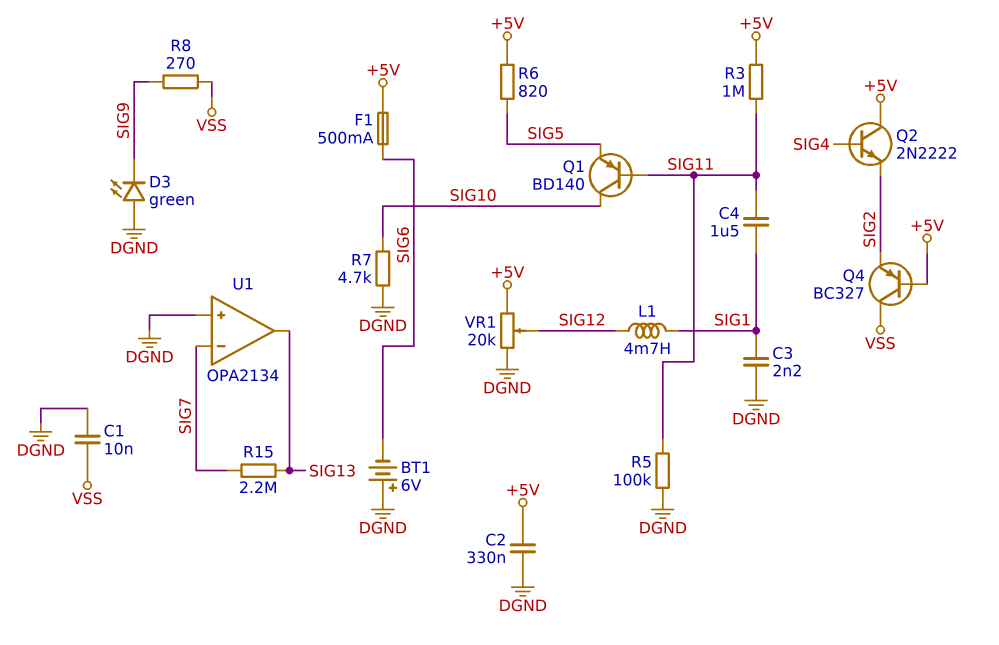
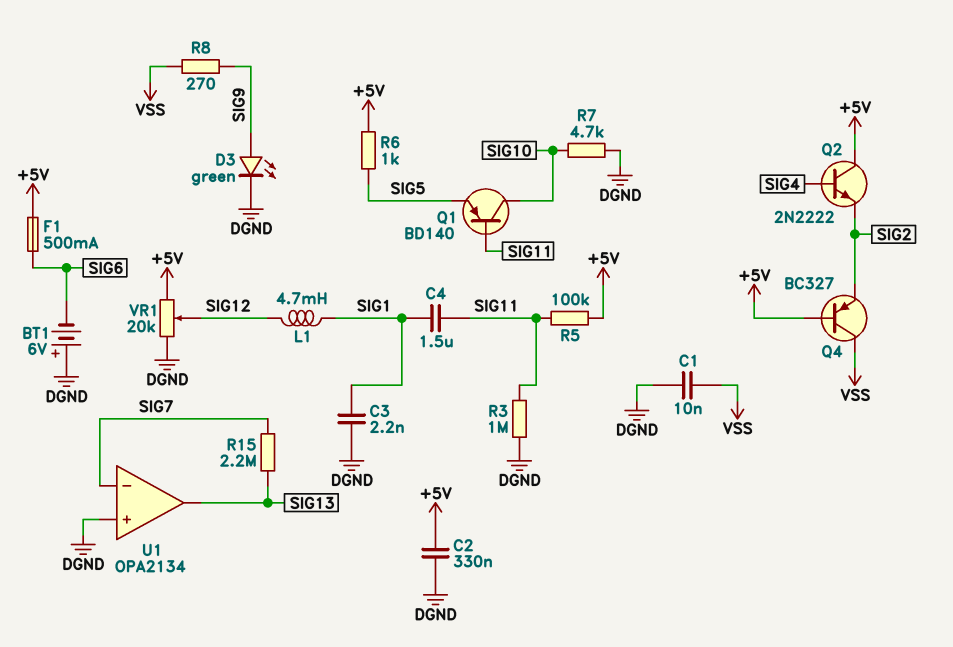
D3: LED green (A DGND, K SIG9) -> LED green (A SIG9, K DGND)
R3: 1M (+5V, SIG11) -> 1M (DGND, SIG11)
R5: 100k (DGND, SIG11) -> 100k (+5V, SIG11)
R6: 820 (+5V, SIG5) -> 1k (+5V, SIG5)

